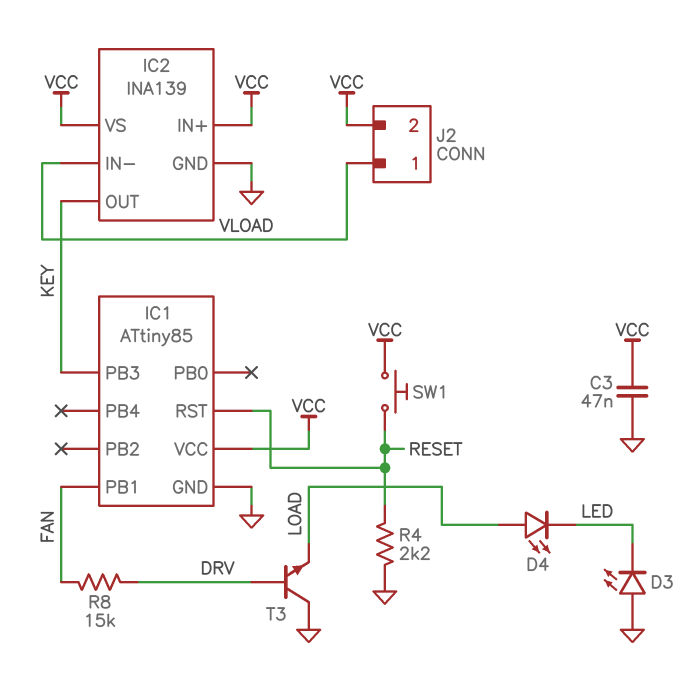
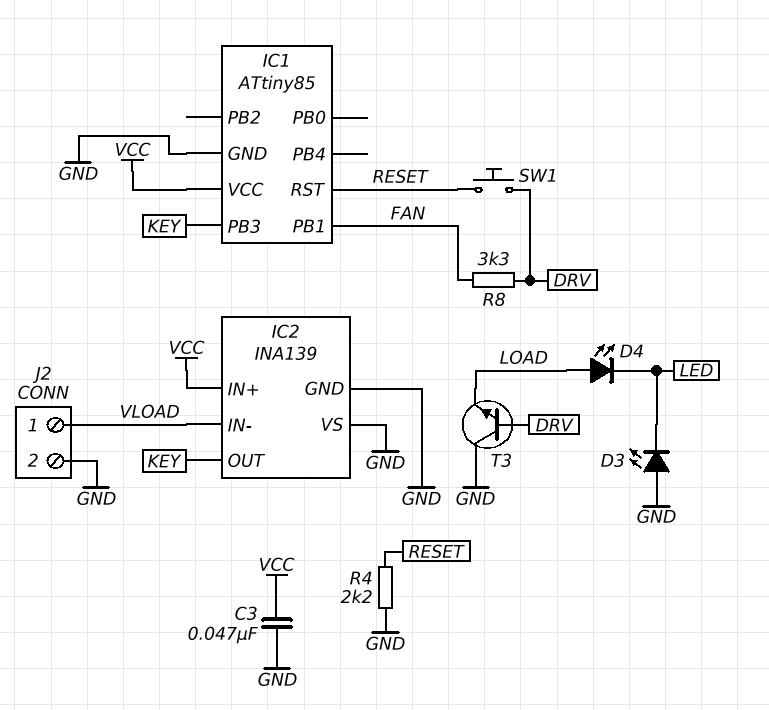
IC2 pin VS: VCC -> GND
J2 pin 2: VCC -> GND
R8: 15k (DRV, FAN) -> 3.3k (DRV, FAN)
SW1: button (RESET, VCC) -> button (DRV, RESET)

